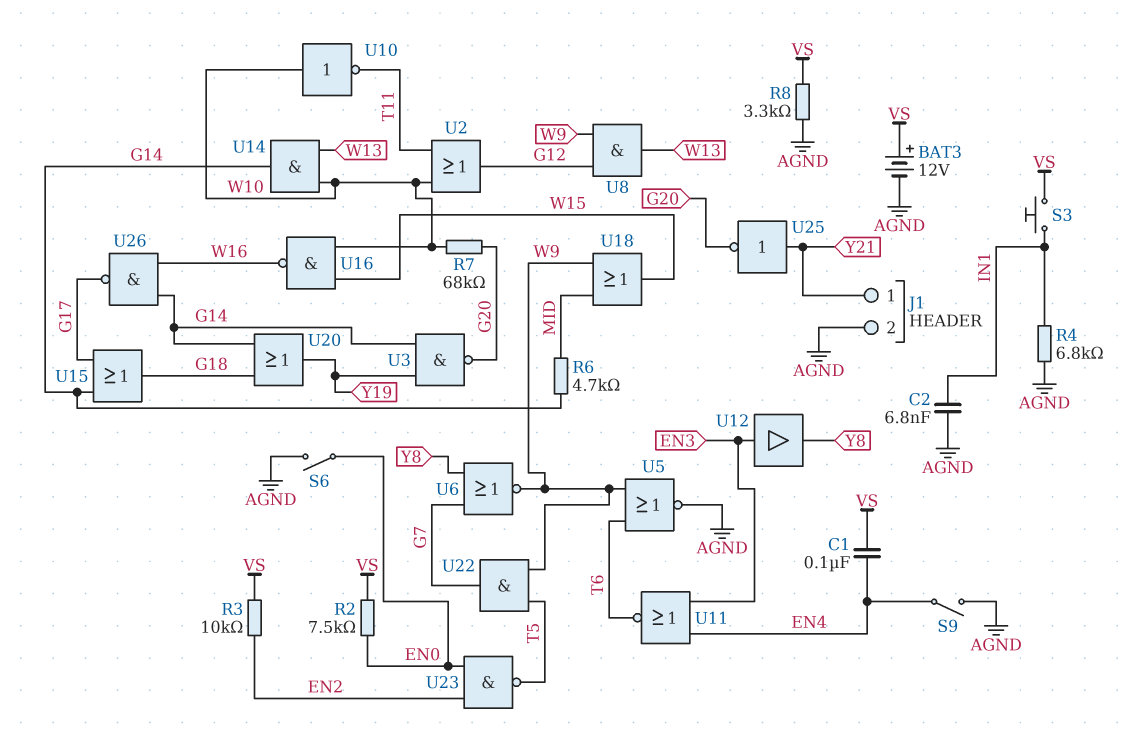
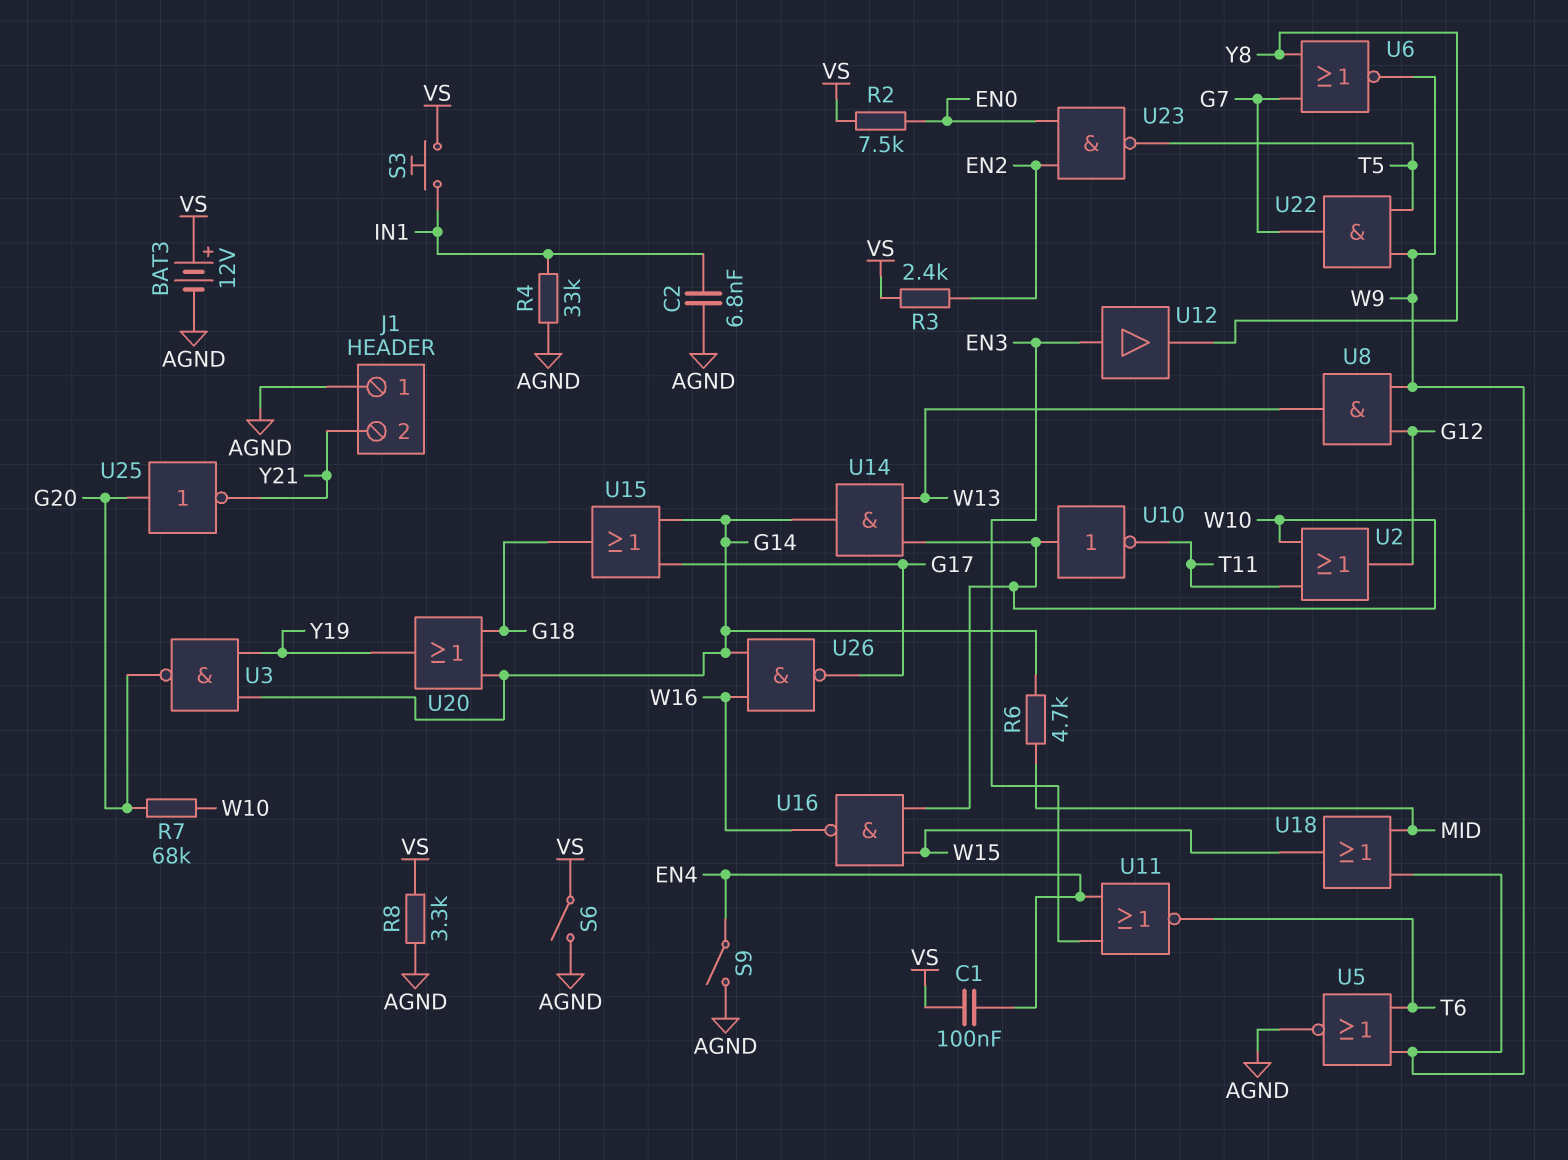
J1 pin 1: Y21 -> AGND
J1 pin 2: AGND -> Y21
R3: 10k (EN2, VS) -> 2.4k (EN2, VS)
R4: 6.8k (AGND, IN1) -> 33k (AGND, IN1)
S6: switch (AGND, EN0) -> switch (AGND, VS)
U25: NOT (in Y21, out G20) -> NOT (in G20, out Y21)

